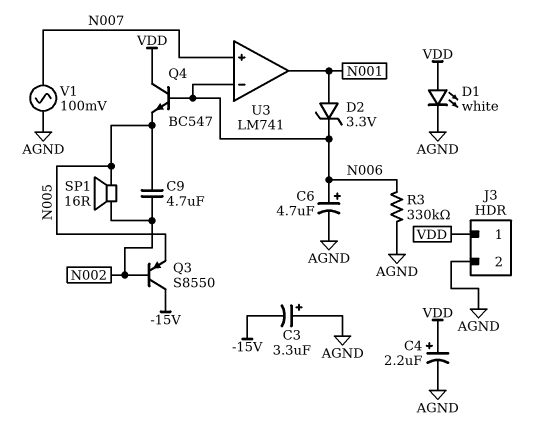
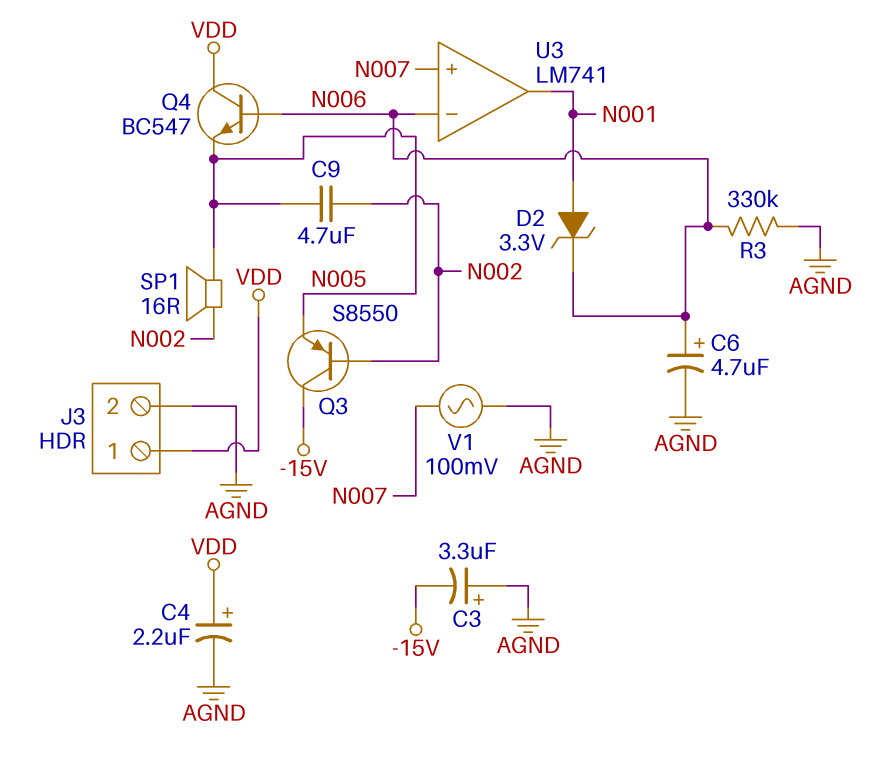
D1: LED white (A VDD, K AGND) -> none

